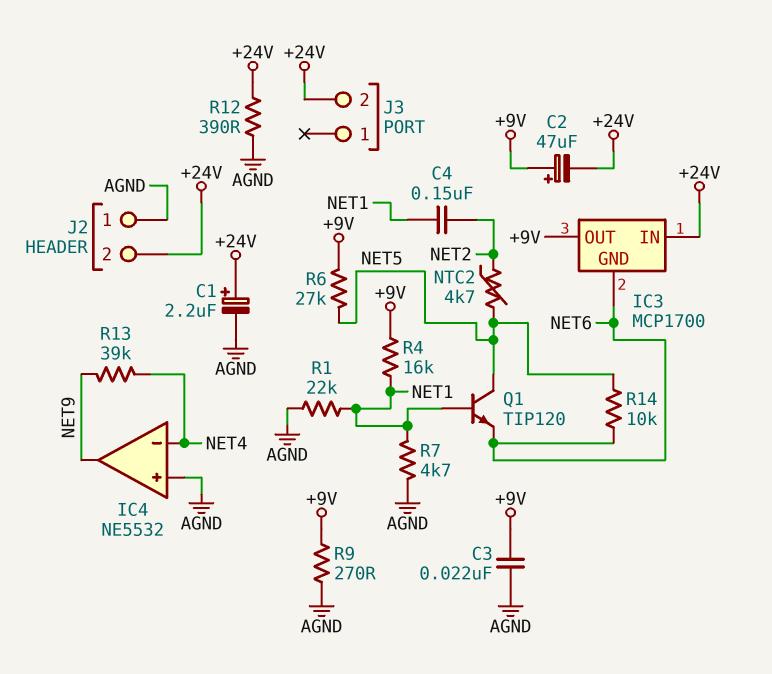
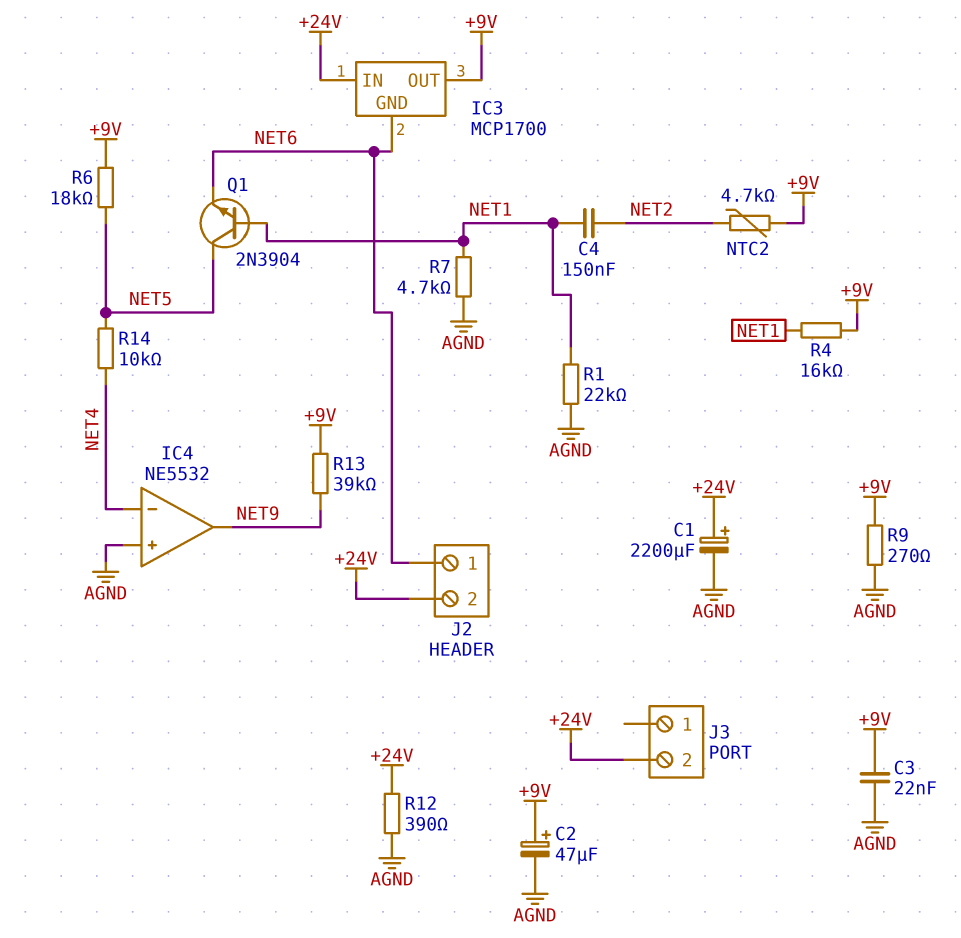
C1: 2.2uF (plus +24V, minus AGND) -> 2200uF (plus +24V, minus AGND)
C2: 47uF (plus +9V, minus +24V) -> 47uF (plus +9V, minus AGND)
J2 pin 1: AGND -> NET6
NTC2: 4.7k (NET2, NET5) -> 4.7k (+9V, NET2)
Q1: NPN TIP120 (B NET1, C NET5, E NET6) -> NPN 2N3904 (B NET1, C NET5, E NET6)
R6: 27k (+9V, NET5) -> 18k (+9V, NET5)
R13: 39k (NET4, NET9) -> 39k (+9V, NET9)
R14: 10k (NET5, NET6) -> 10k (NET4, NET5)

